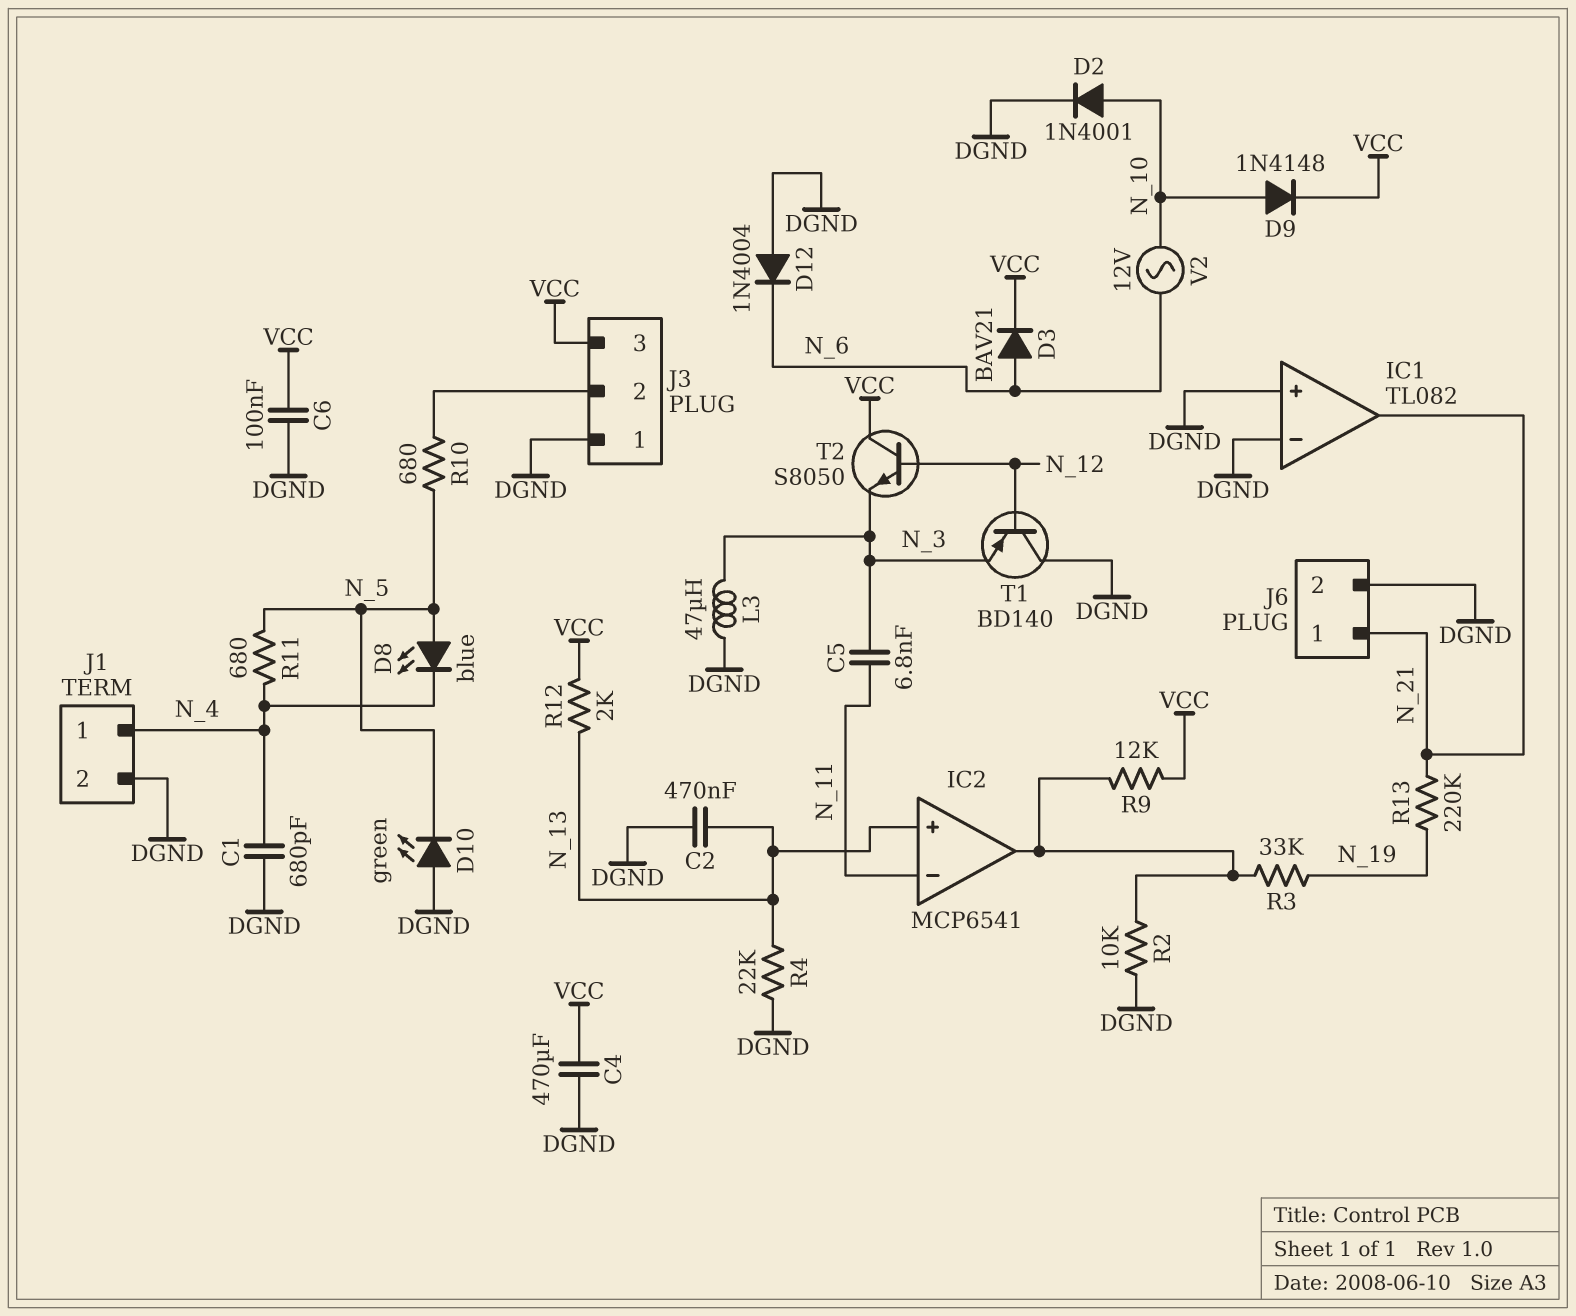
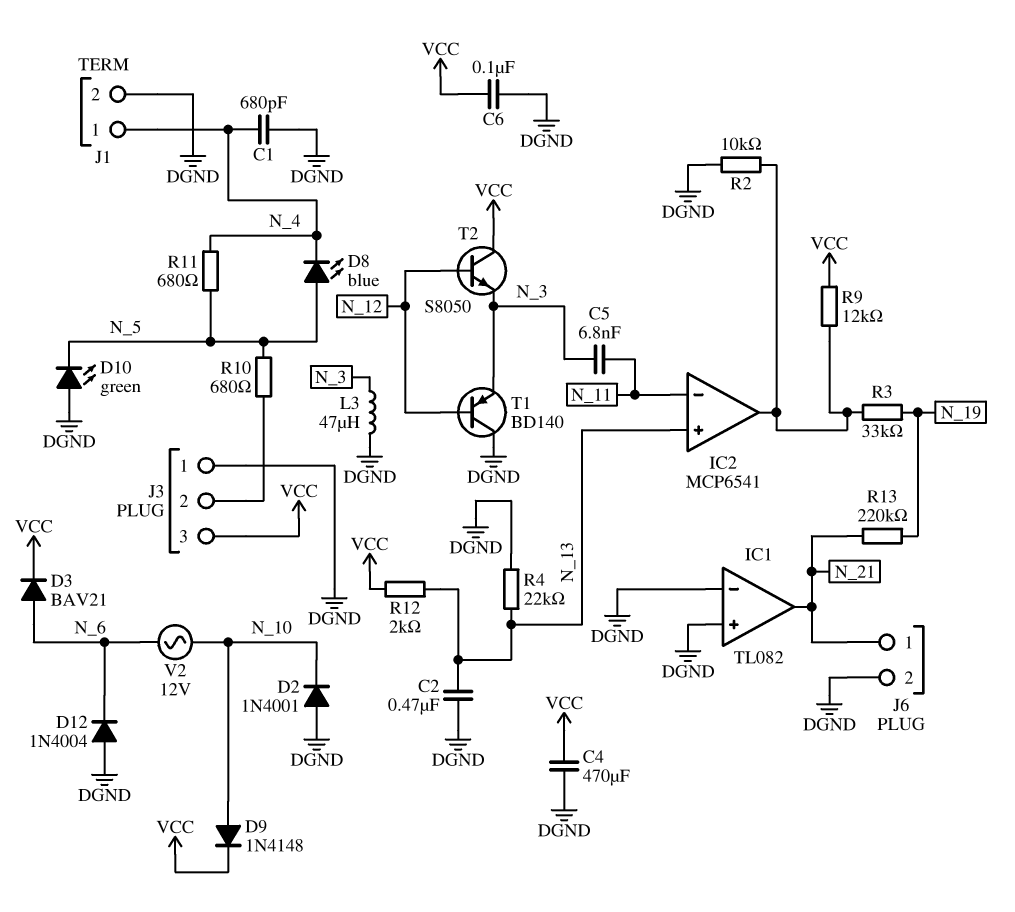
D2: diode 1N4001 (A N_10, K DGND) -> diode 1N4001 (A DGND, K N_10)

